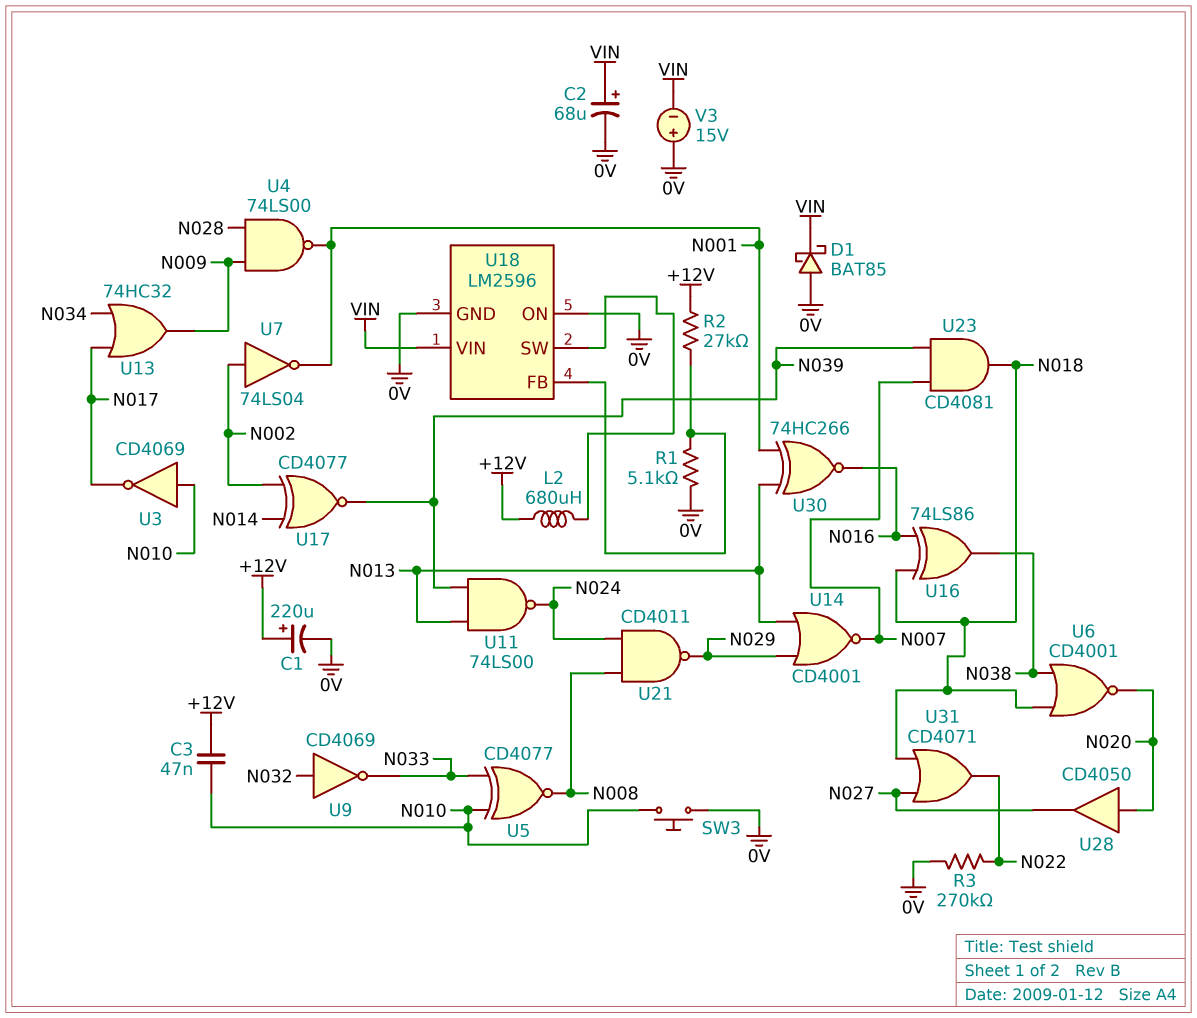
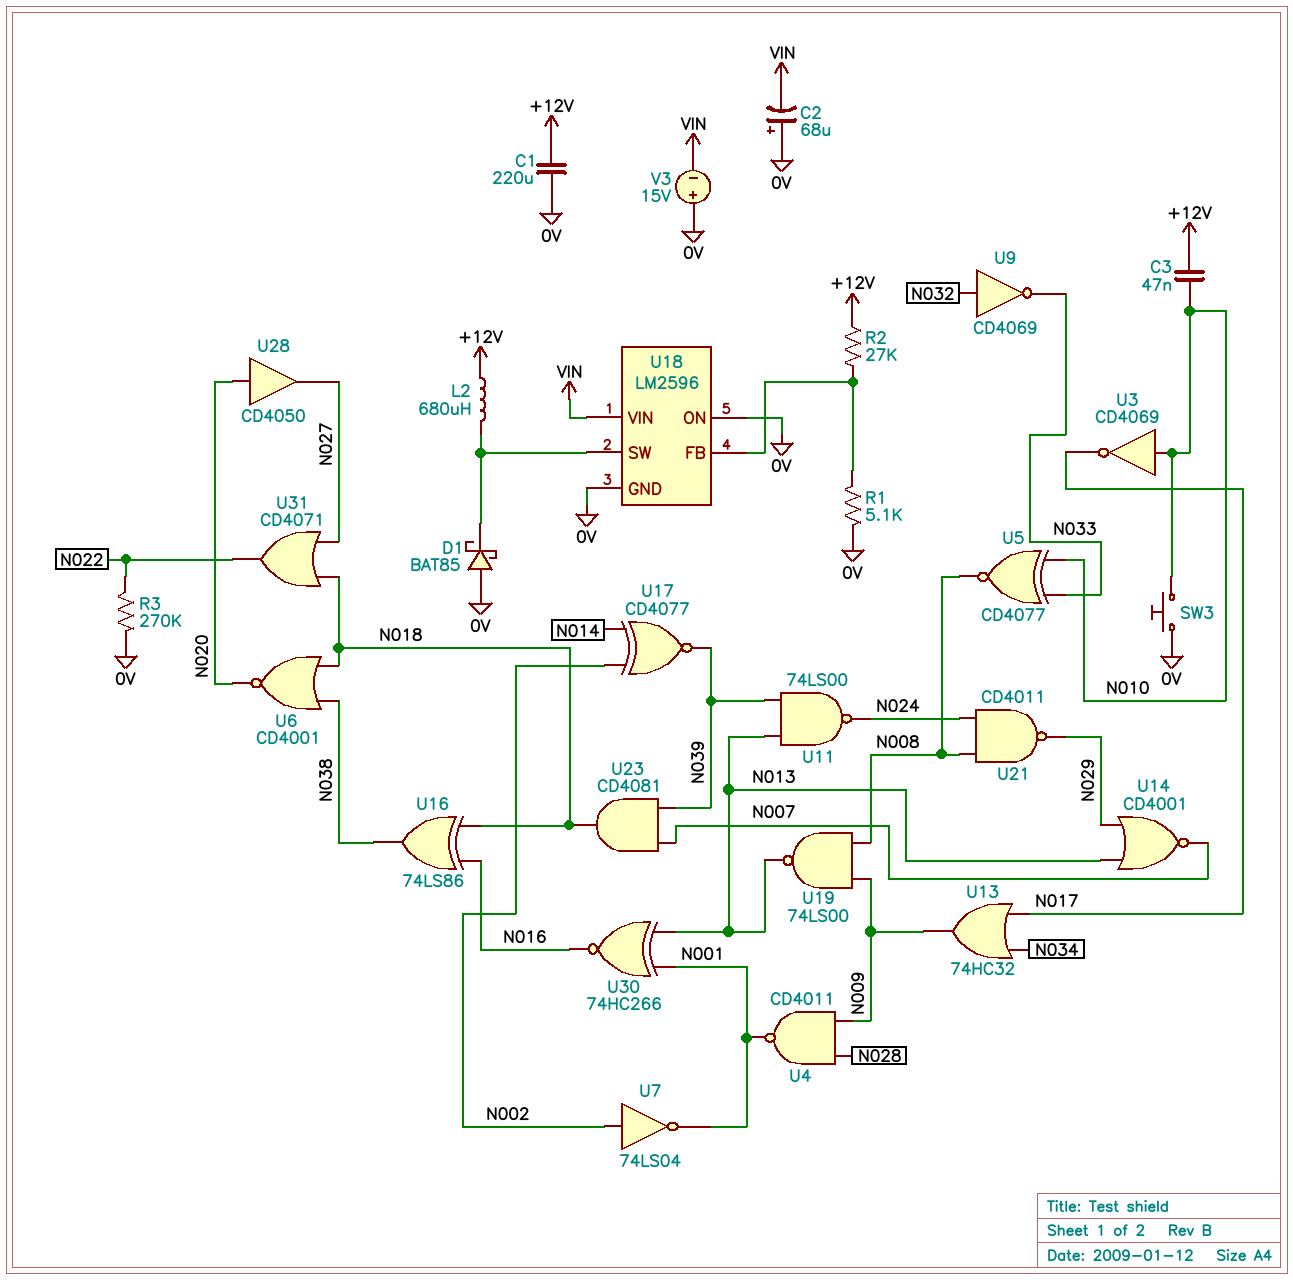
C1: 220uF (plus +12V, minus 0V) -> 220uF (+12V, 0V)
C2: 68uF (plus VIN, minus 0V) -> 68uF (plus 0V, minus VIN)
D1: schottky BAT85 (A 0V, K VIN) -> schottky BAT85 (A 0V, K U18/SW)
U4: NAND 74LS00 (in N009, in N028, out N001) -> NAND CD4011 (in N009, in N028, out N001)
U19: none -> NAND 74LS00 (in N008, in N009, out N013)

